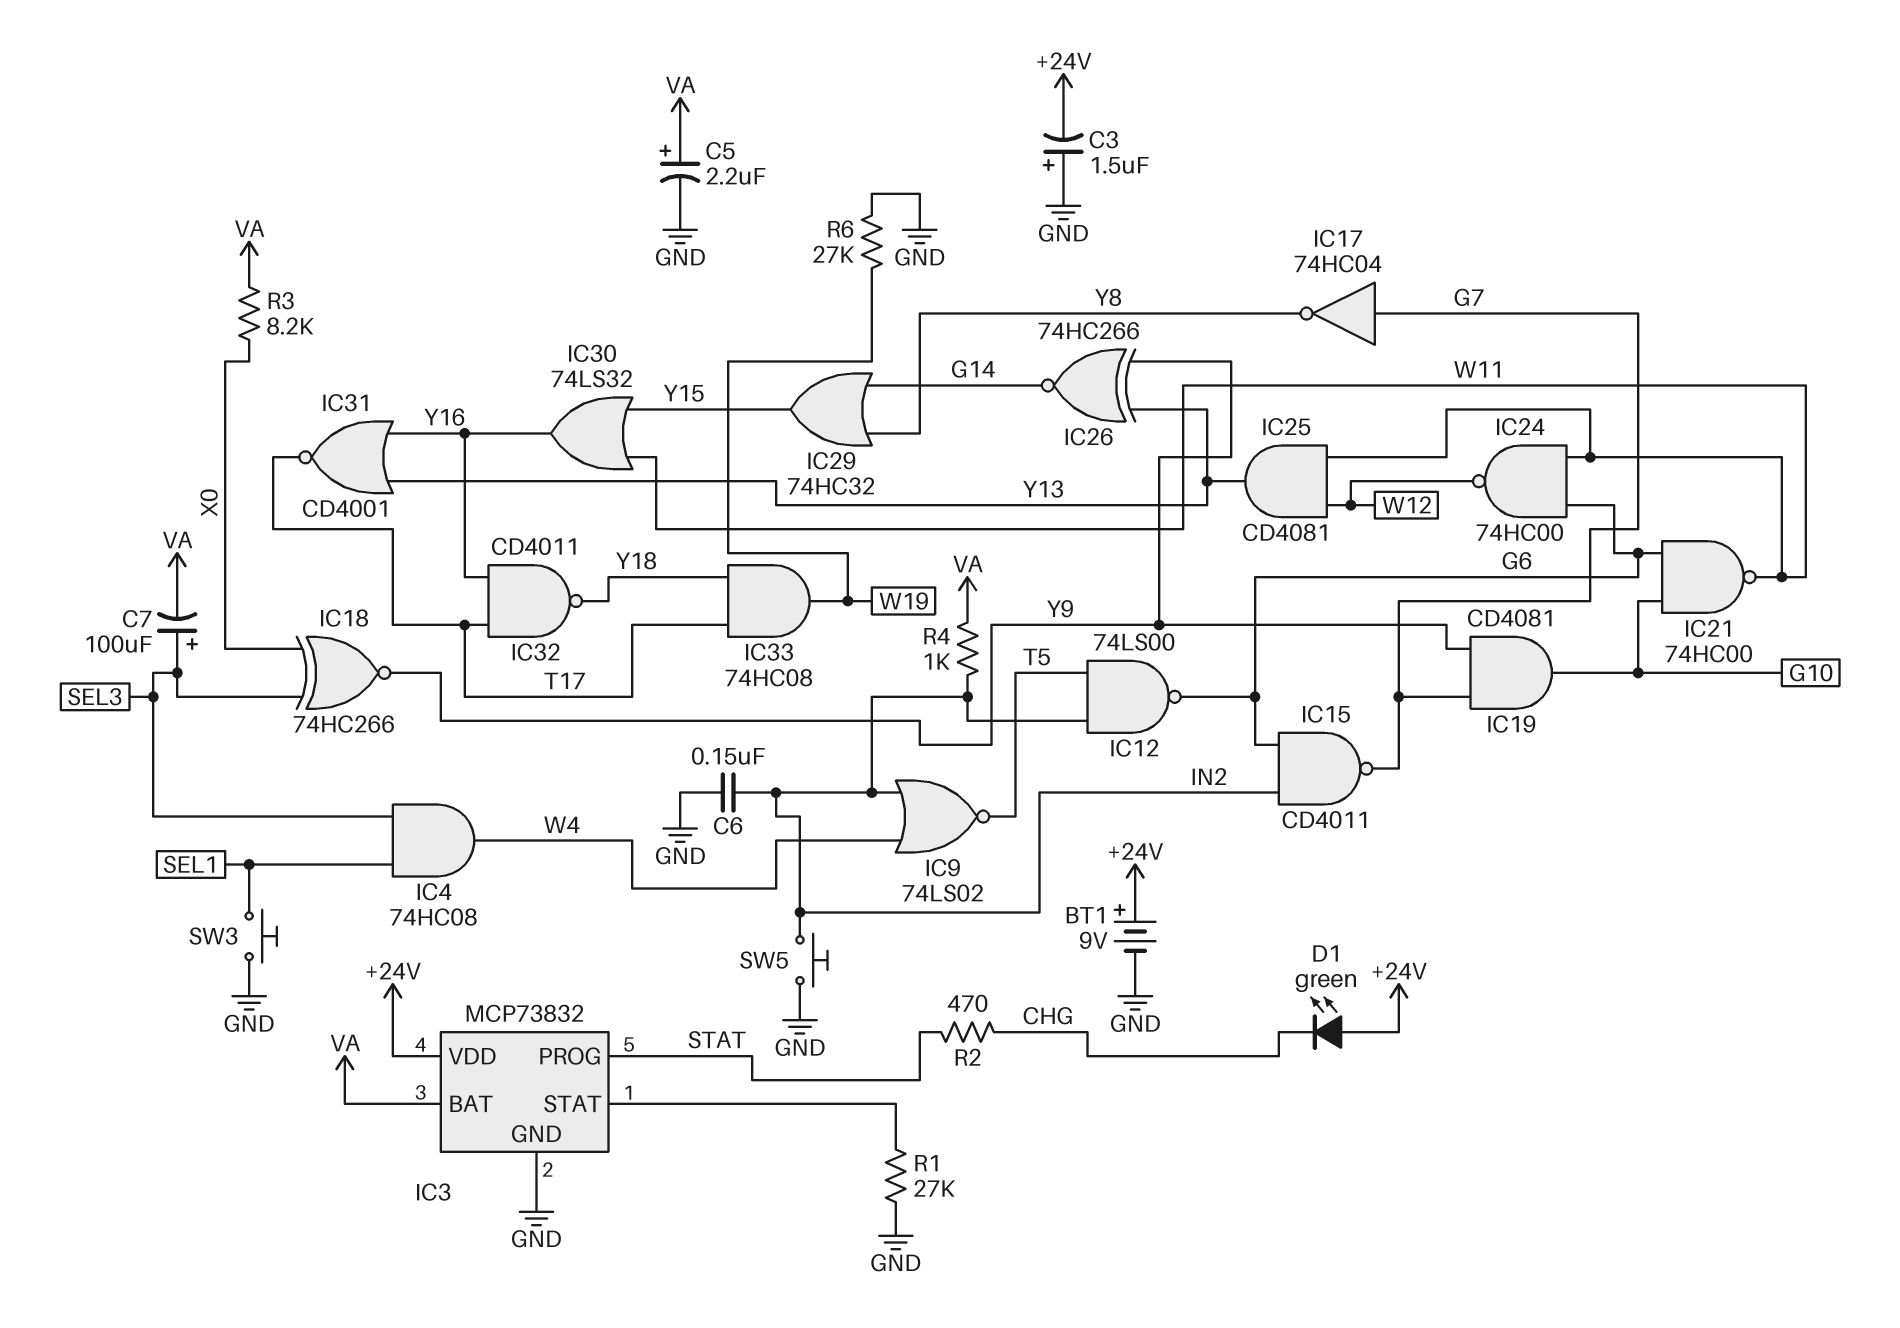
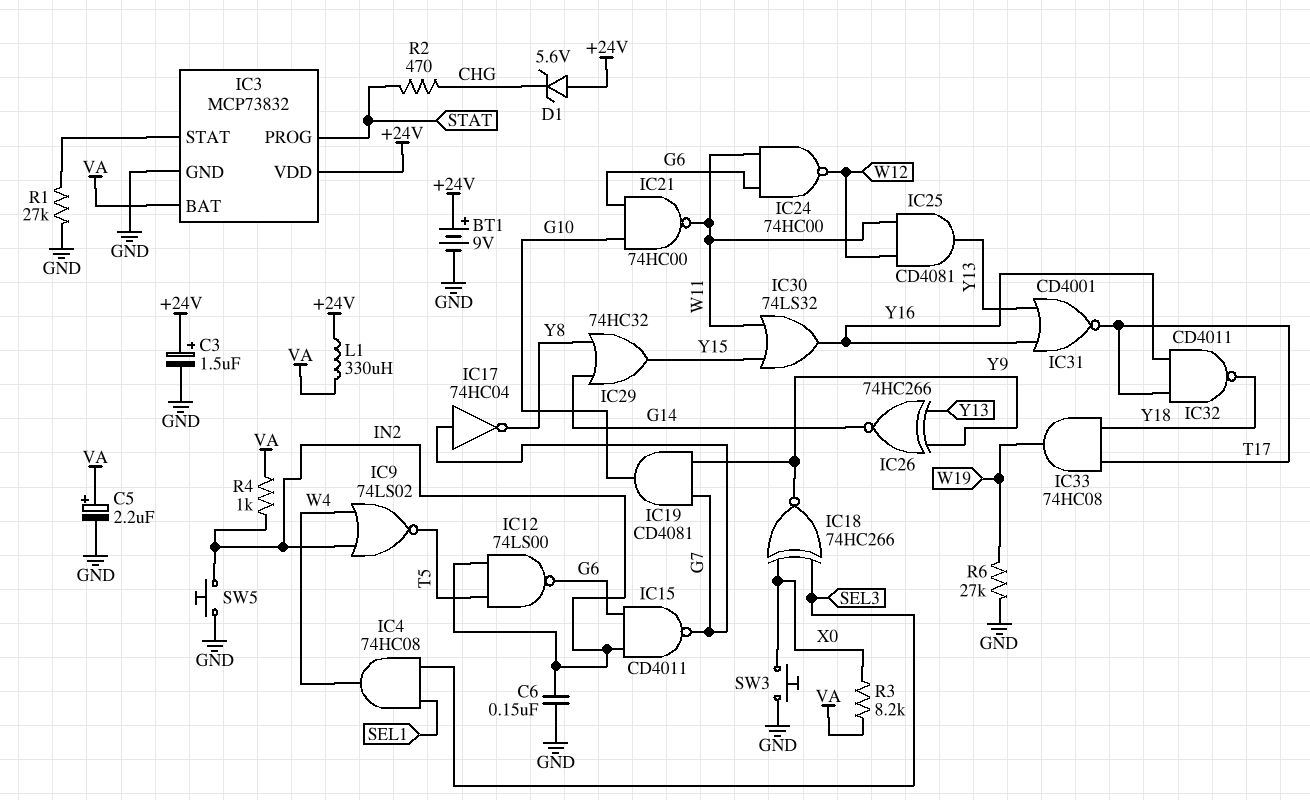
C3: 1.5uF (plus GND, minus +24V) -> 1.5uF (plus +24V, minus GND)
C7: 100uF (plus SEL3, minus VA) -> none
D1: LED green (A +24V, K CHG) -> zener 5.6V (A +24V, K CHG)
L1: none -> 330uH (+24V, VA)
SW3: button (GND, SEL1) -> button (GND, X0)

